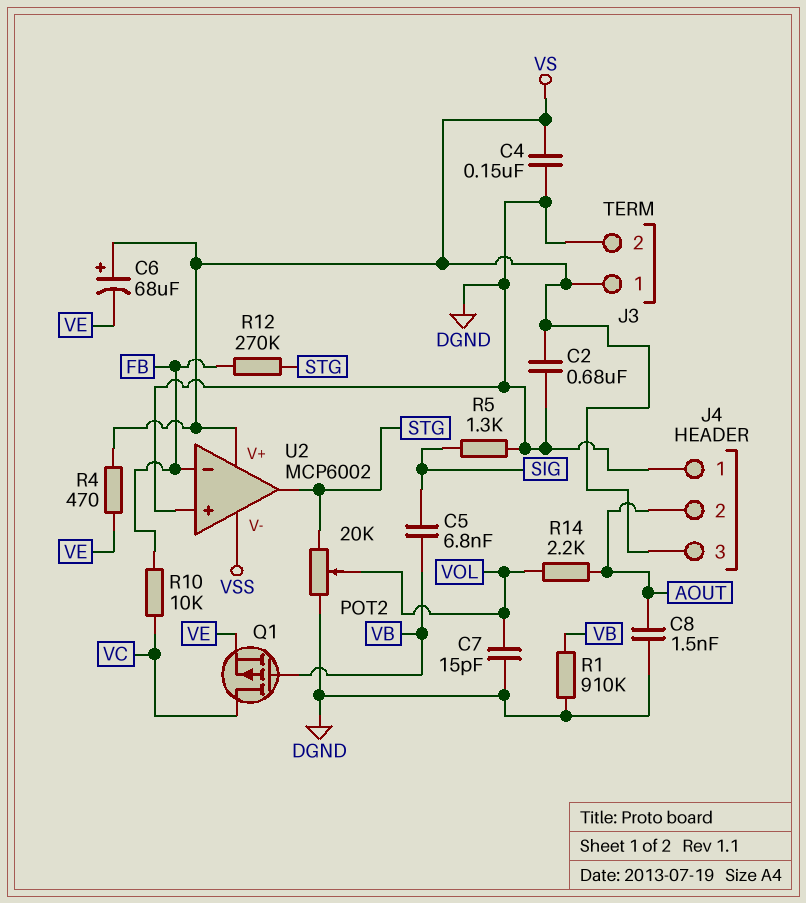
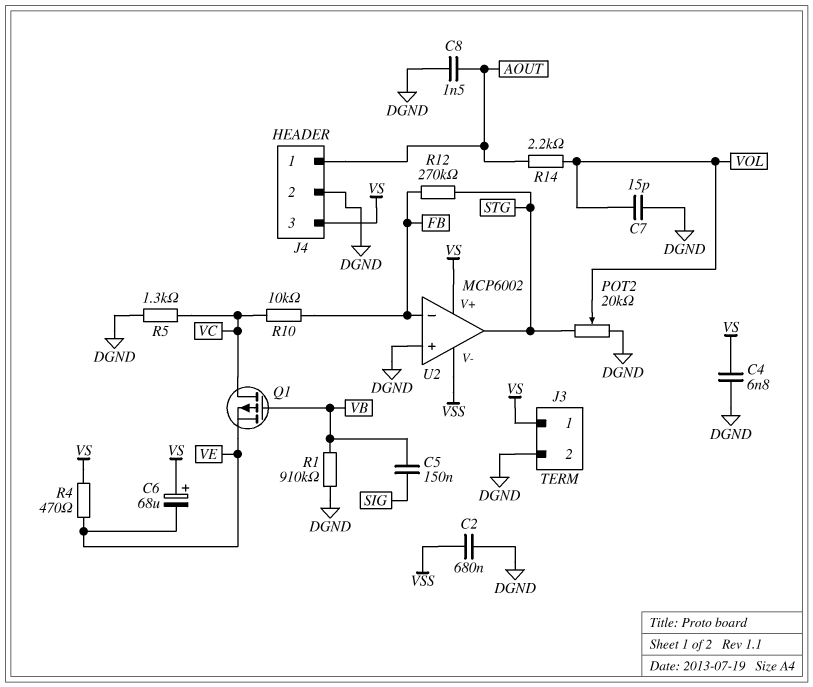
C2: 680nF (DGND, VS) -> 680nF (DGND, VSS)
C4: 150nF (DGND, VS) -> 6.8nF (DGND, VS)
C5: 6.8nF (SIG, VB) -> 150nF (SIG, VB)
J4 pin 1: DGND -> AOUT
J4 pin 2: AOUT -> DGND
R5: 1.3k (DGND, SIG) -> 1.3k (DGND, VC)

